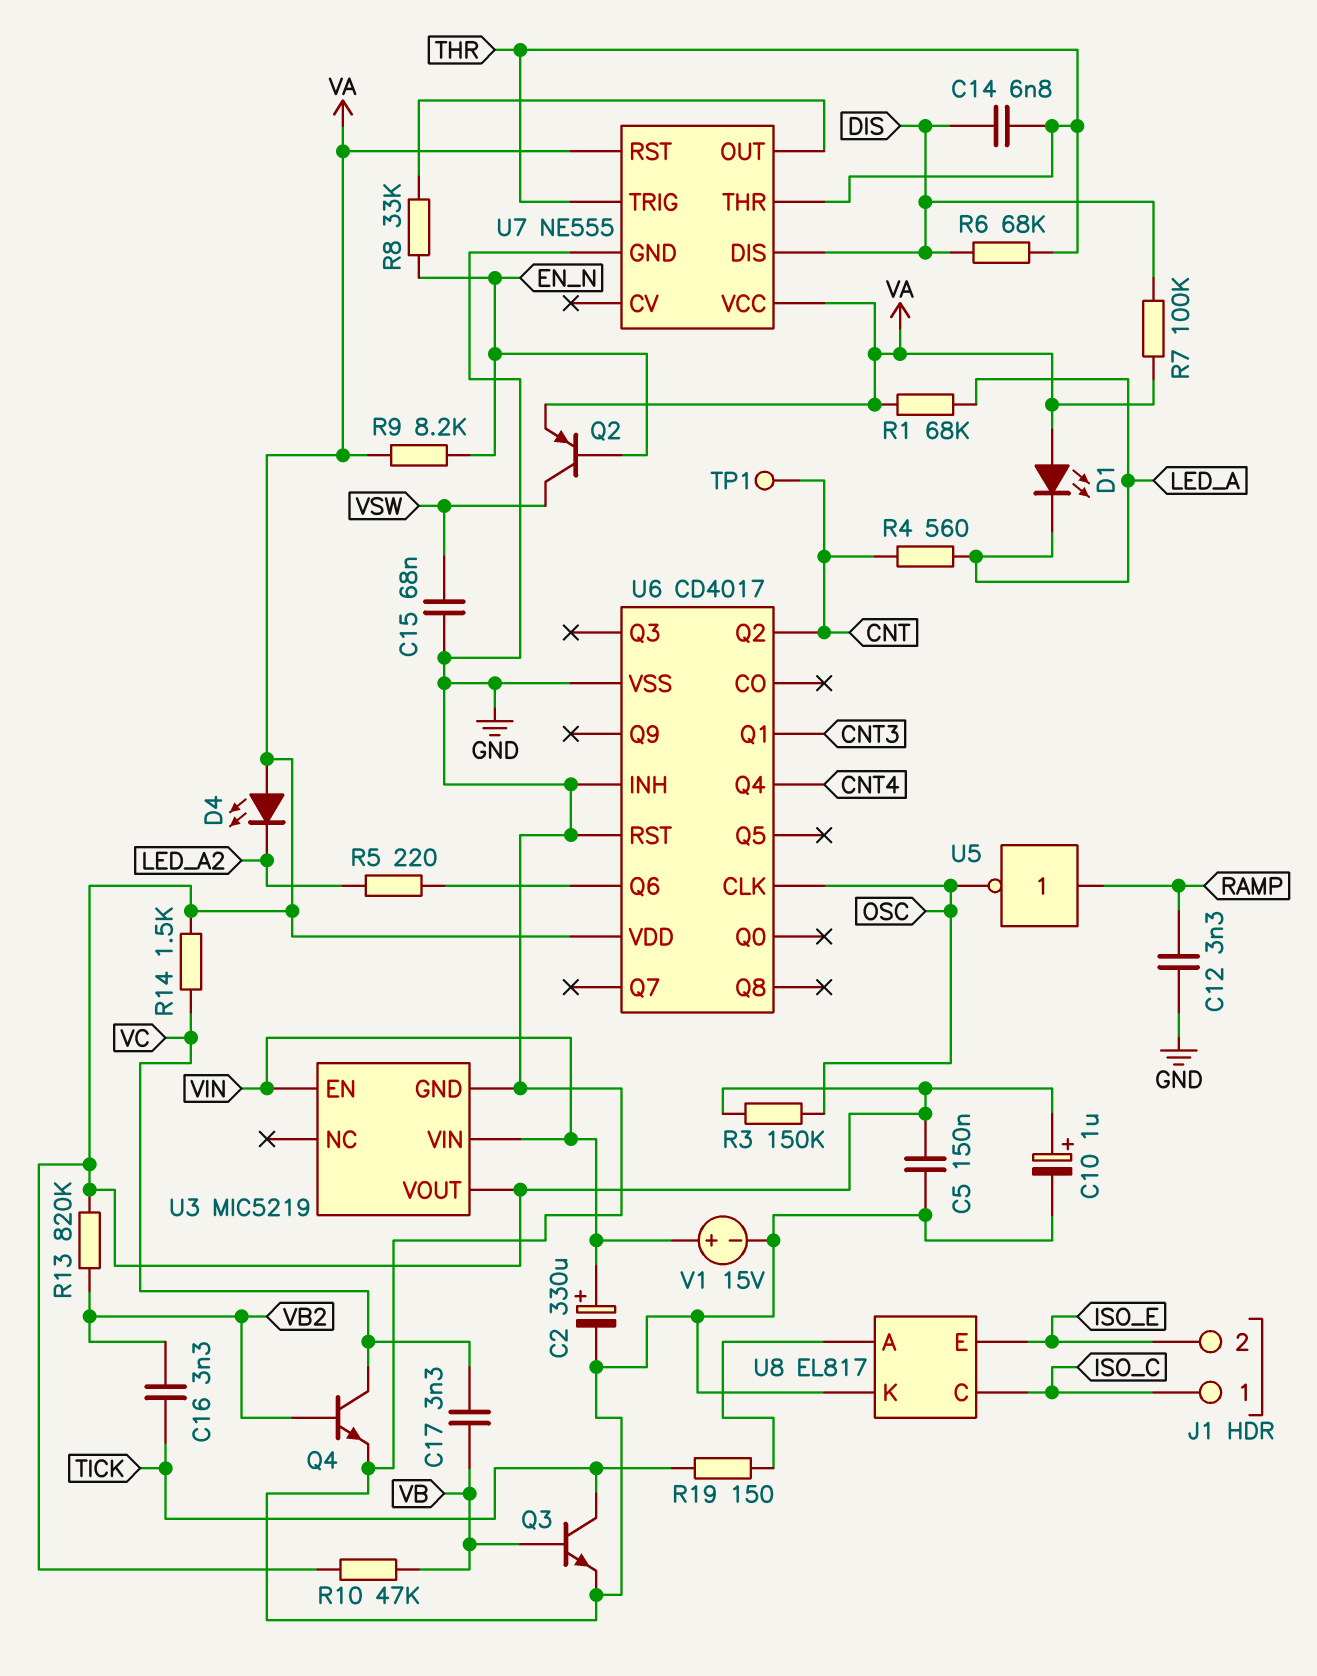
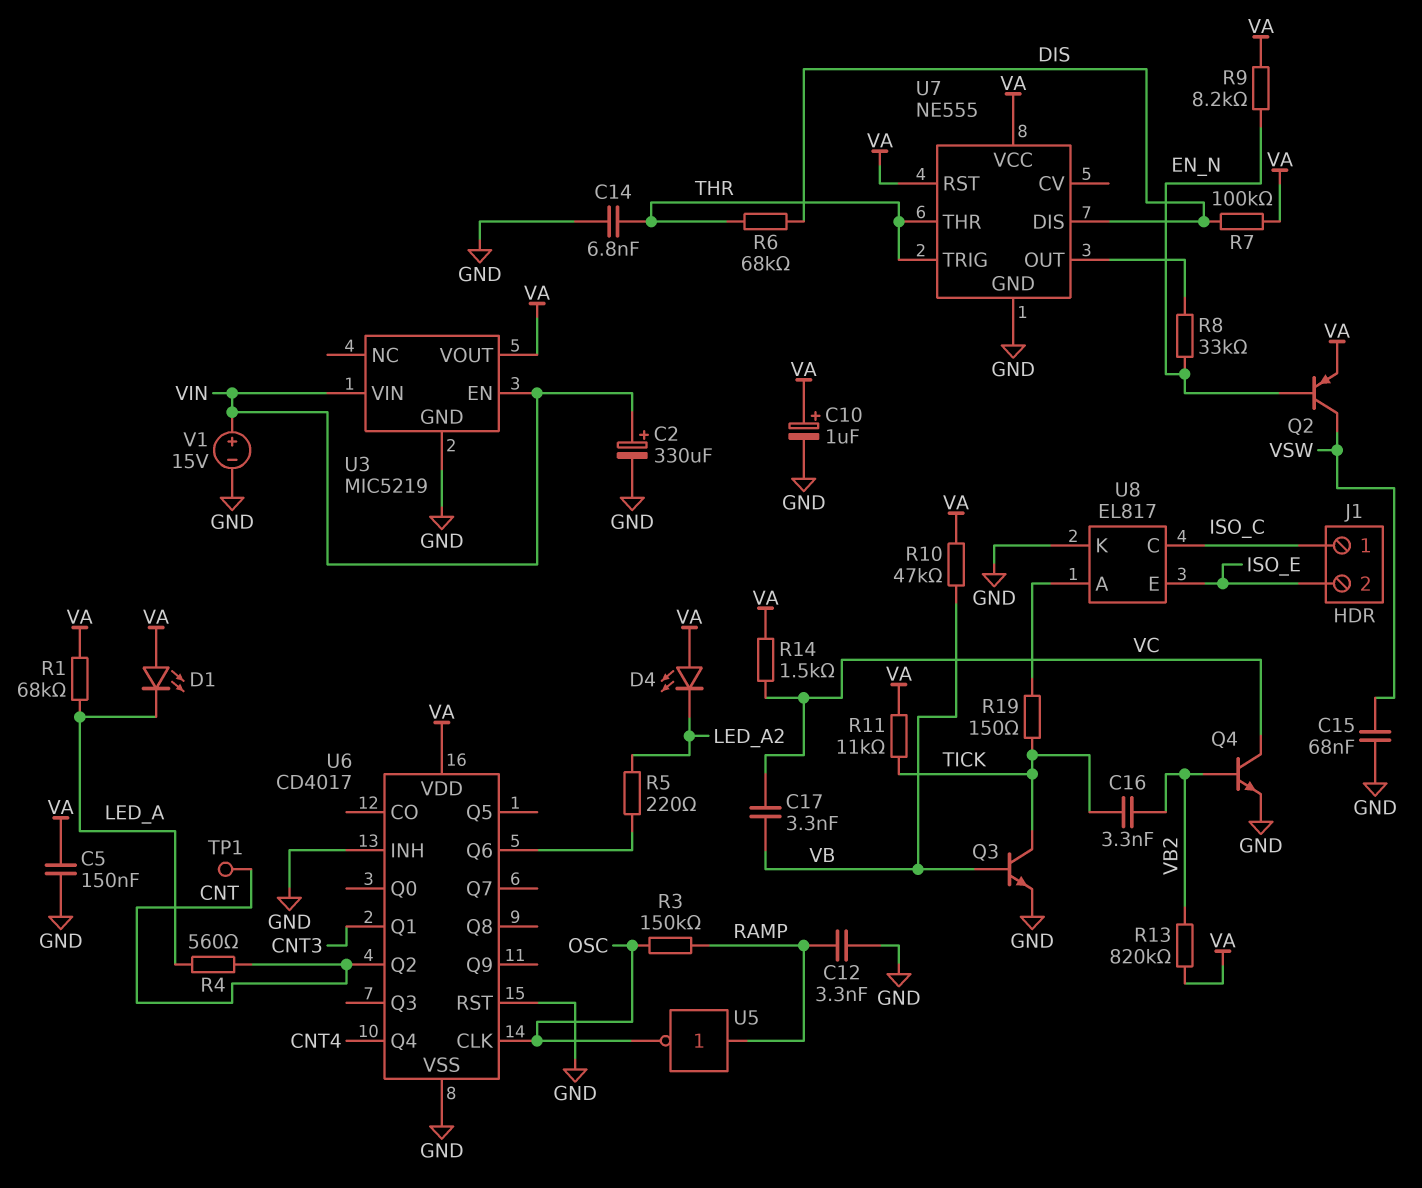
C14: 6.8nF (DIS, THR) -> 6.8nF (GND, THR)
R3: 150k (OSC, VA) -> 150k (OSC, RAMP)
R11: none -> 11k (TICK, VA)

